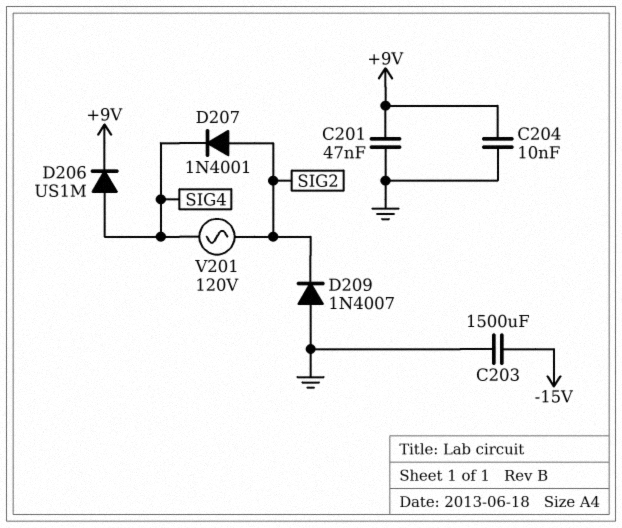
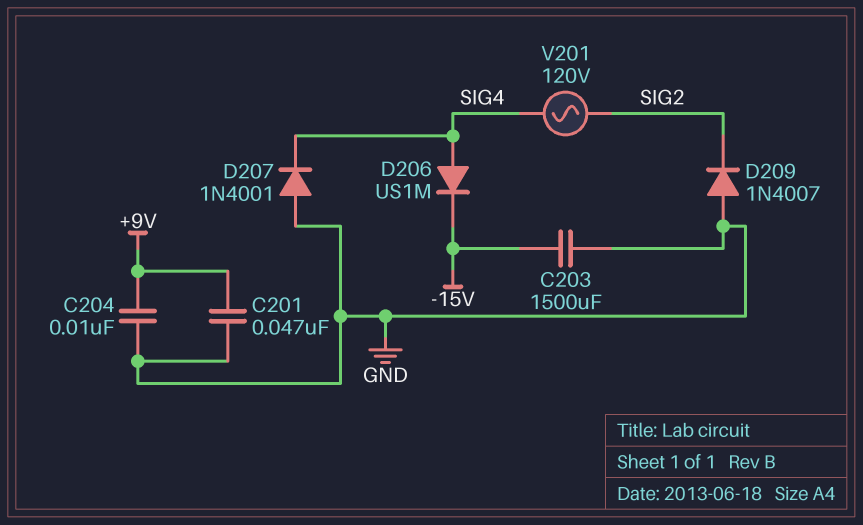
D206: diode US1M (A SIG4, K +9V) -> diode US1M (A SIG4, K -15V)
D207: diode 1N4001 (A SIG2, K SIG4) -> diode 1N4001 (A GND, K SIG4)

